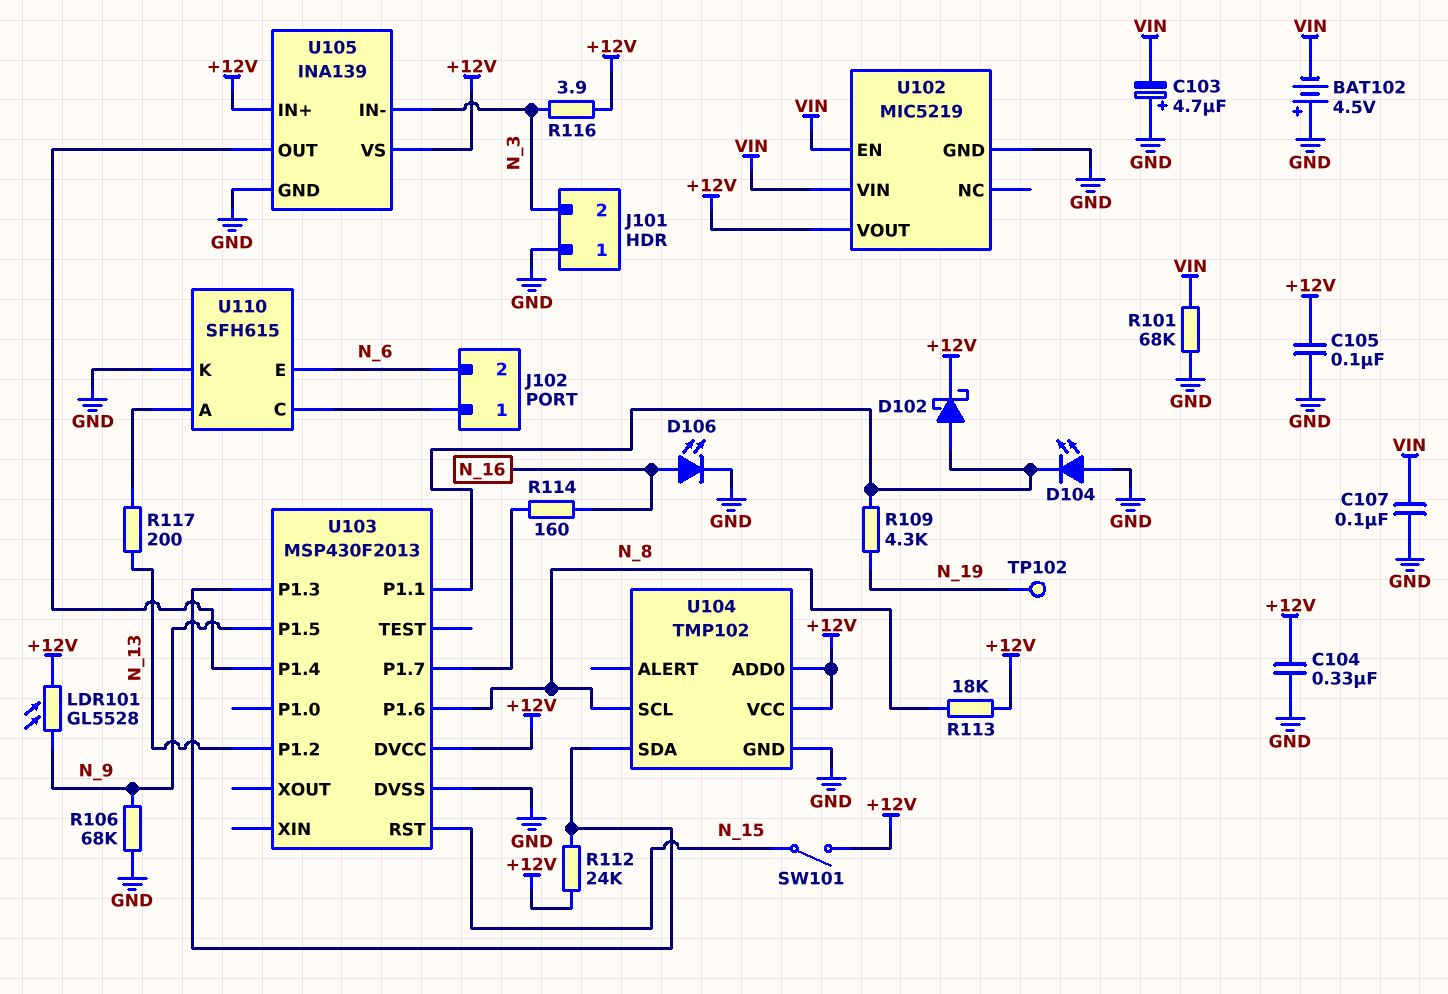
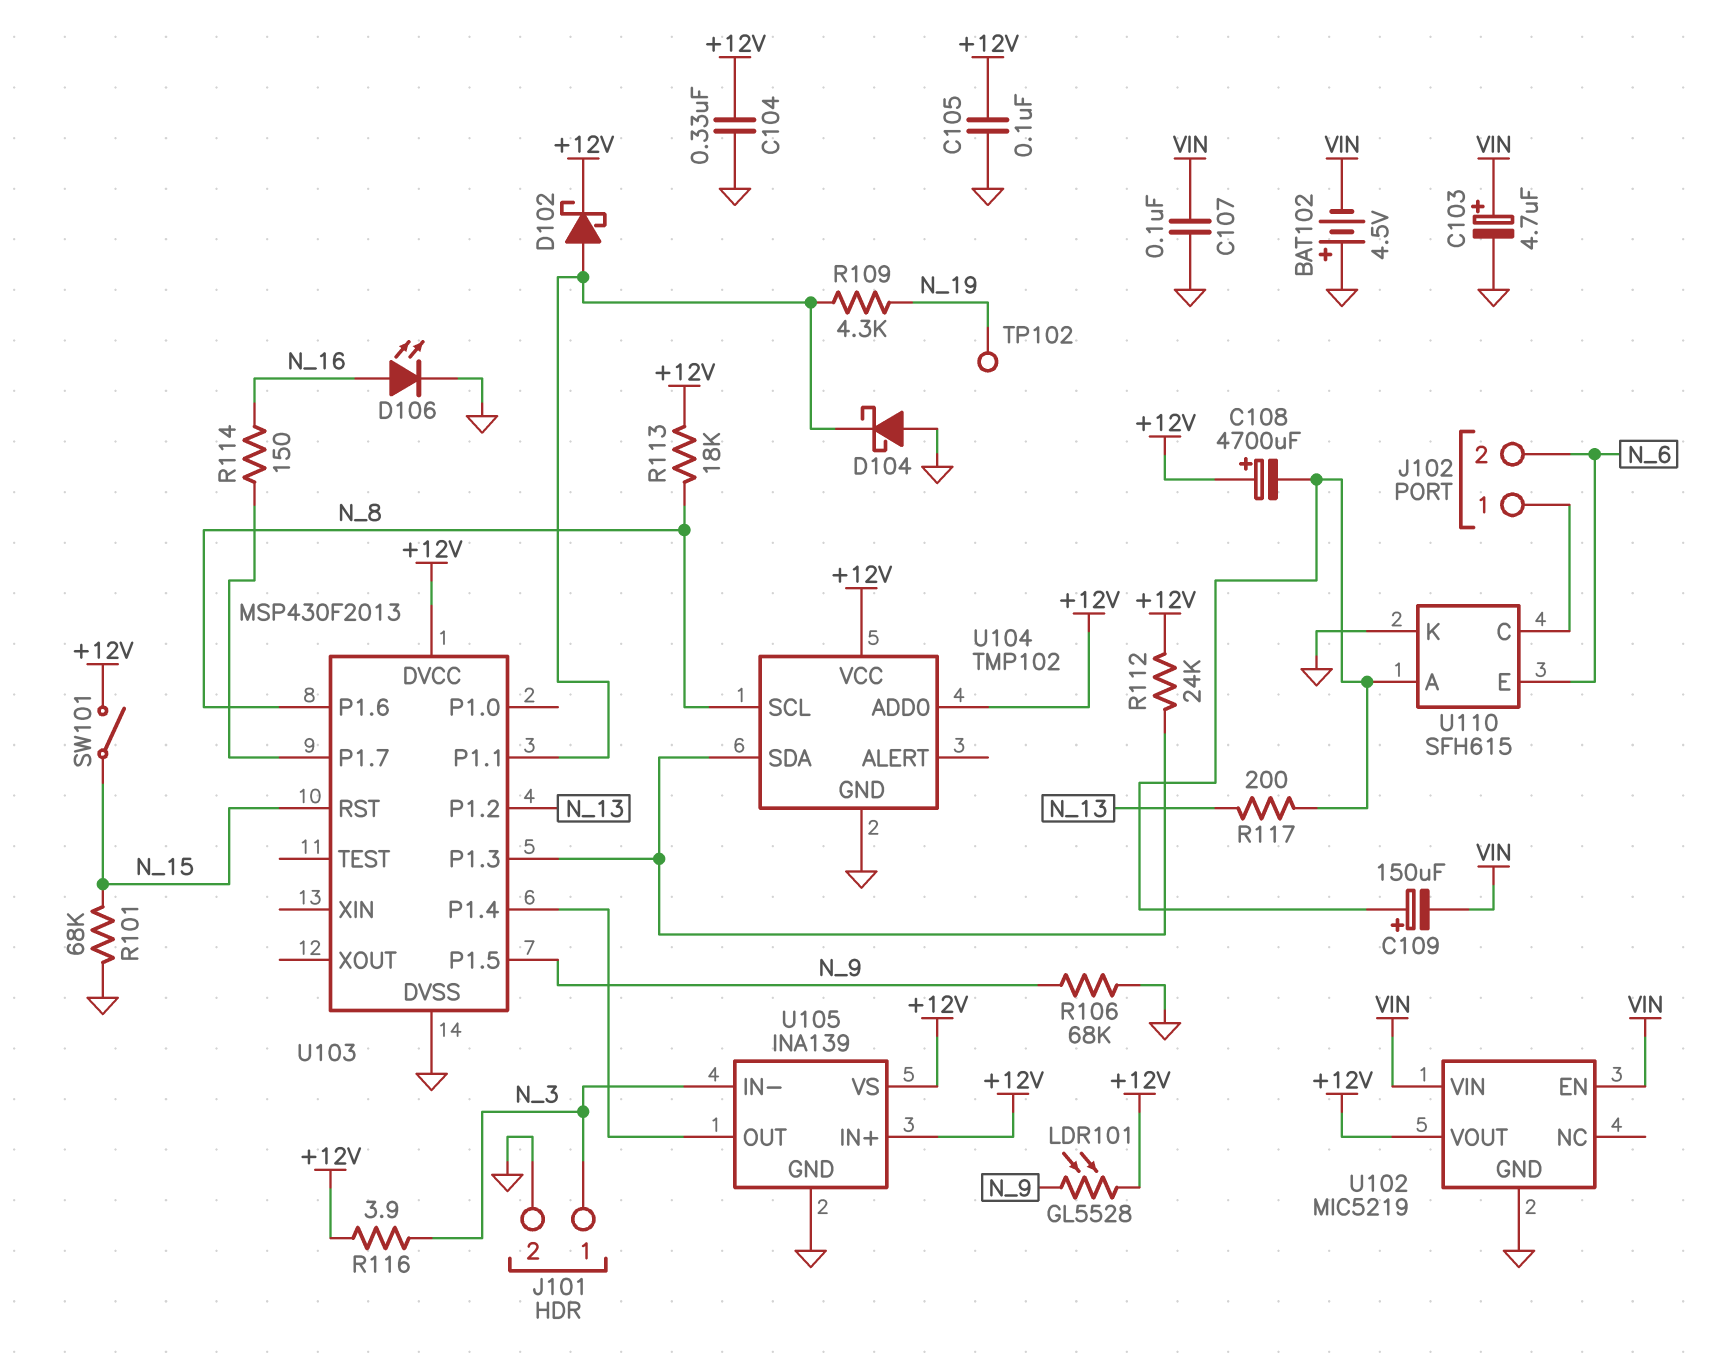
C103: 4.7uF (plus GND, minus VIN) -> 4.7uF (plus VIN, minus GND)
C108: none -> 4700uF (plus +12V, minus U110/A)
C109: none -> 150uF (plus U110/A, minus VIN)
D104: LED (A GND, K U103/P1.1) -> schottky (A GND, K U103/P1.1)
J101 pin 1: GND -> N_3
J101 pin 2: N_3 -> GND
R101: 68k (GND, VIN) -> 68k (GND, N_15)
R114: 160 (N_16, U103/P1.7) -> 150 (N_16, U103/P1.7)

